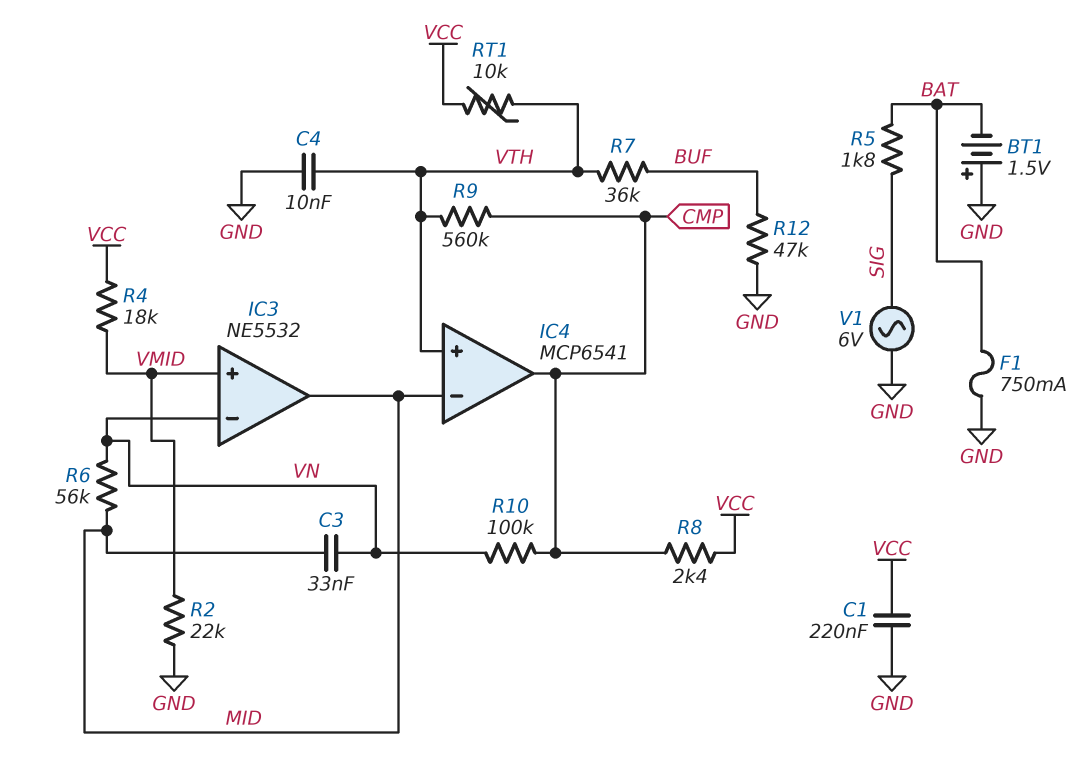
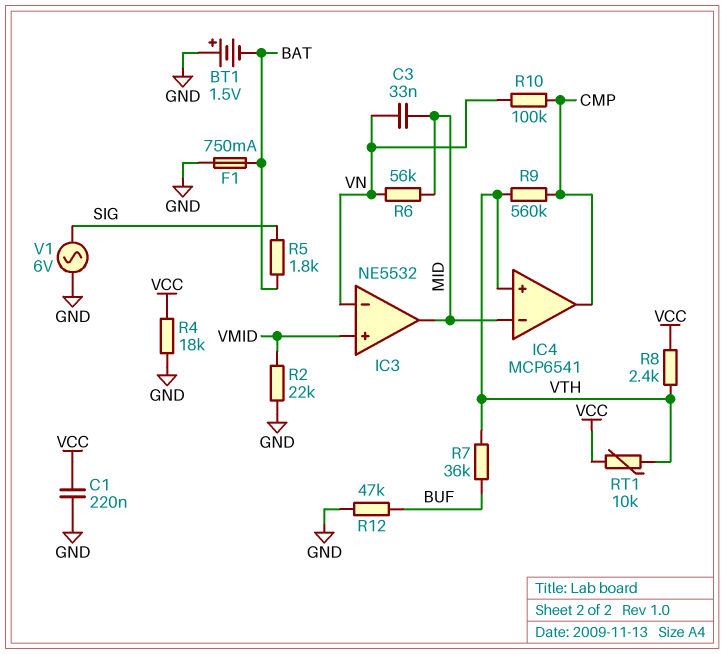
C4: 10nF (GND, VTH) -> none
R4: 18k (VCC, VMID) -> 18k (GND, VCC)
R8: 2.4k (CMP, VCC) -> 2.4k (VCC, VTH)

